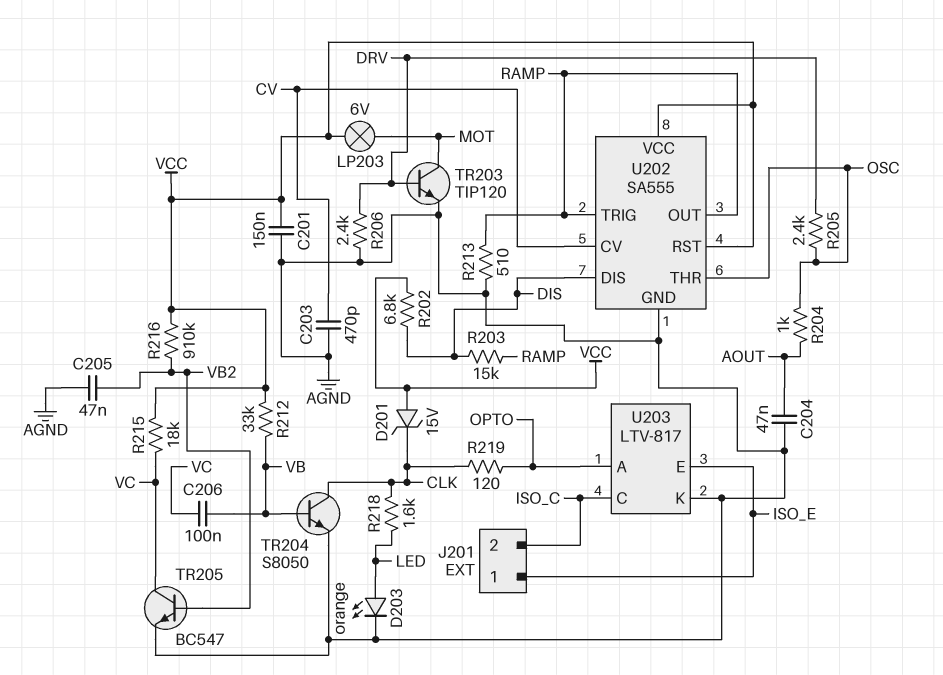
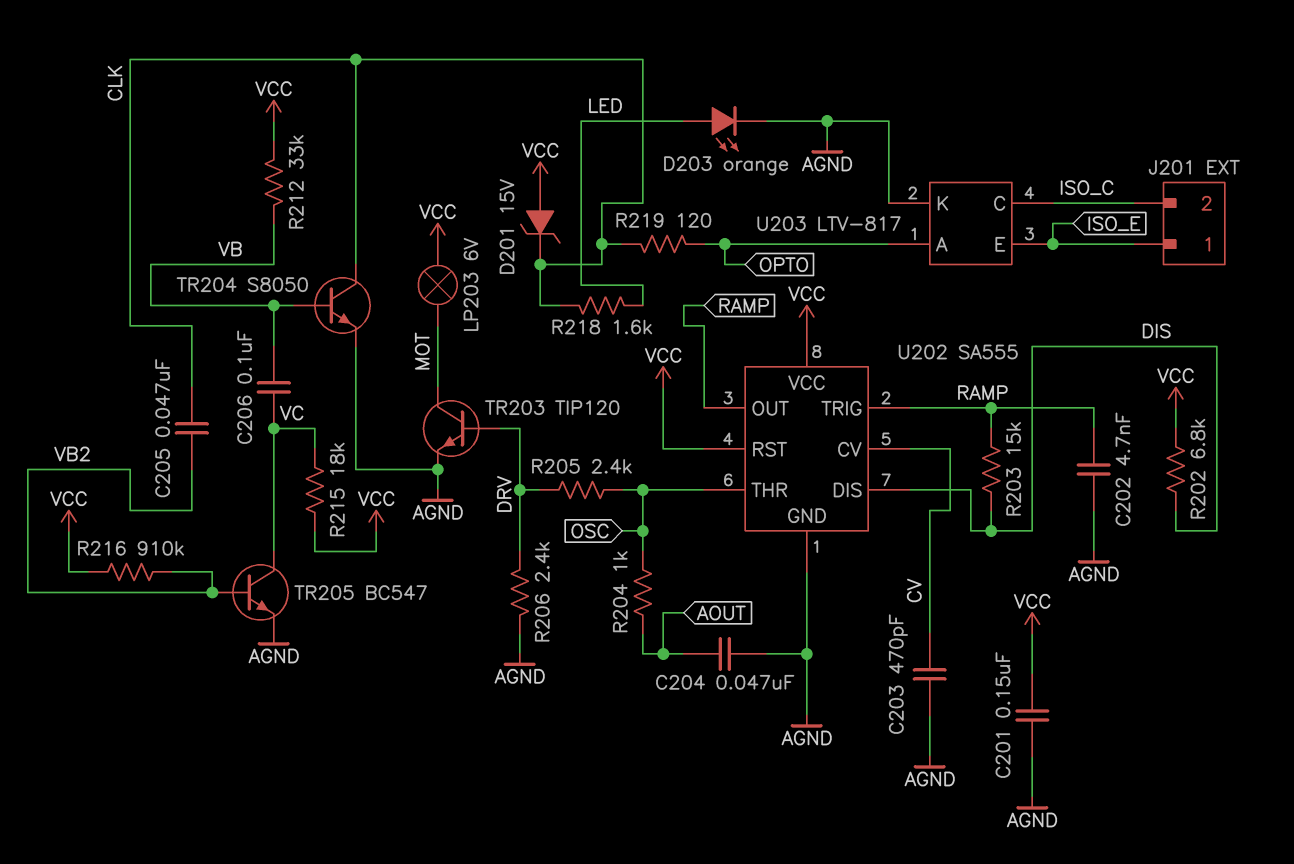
C202: none -> 4.7nF (AGND, RAMP)
C205: 47nF (AGND, VB2) -> 47nF (CLK, VB2)
R213: 510 (AGND, RAMP) -> none

